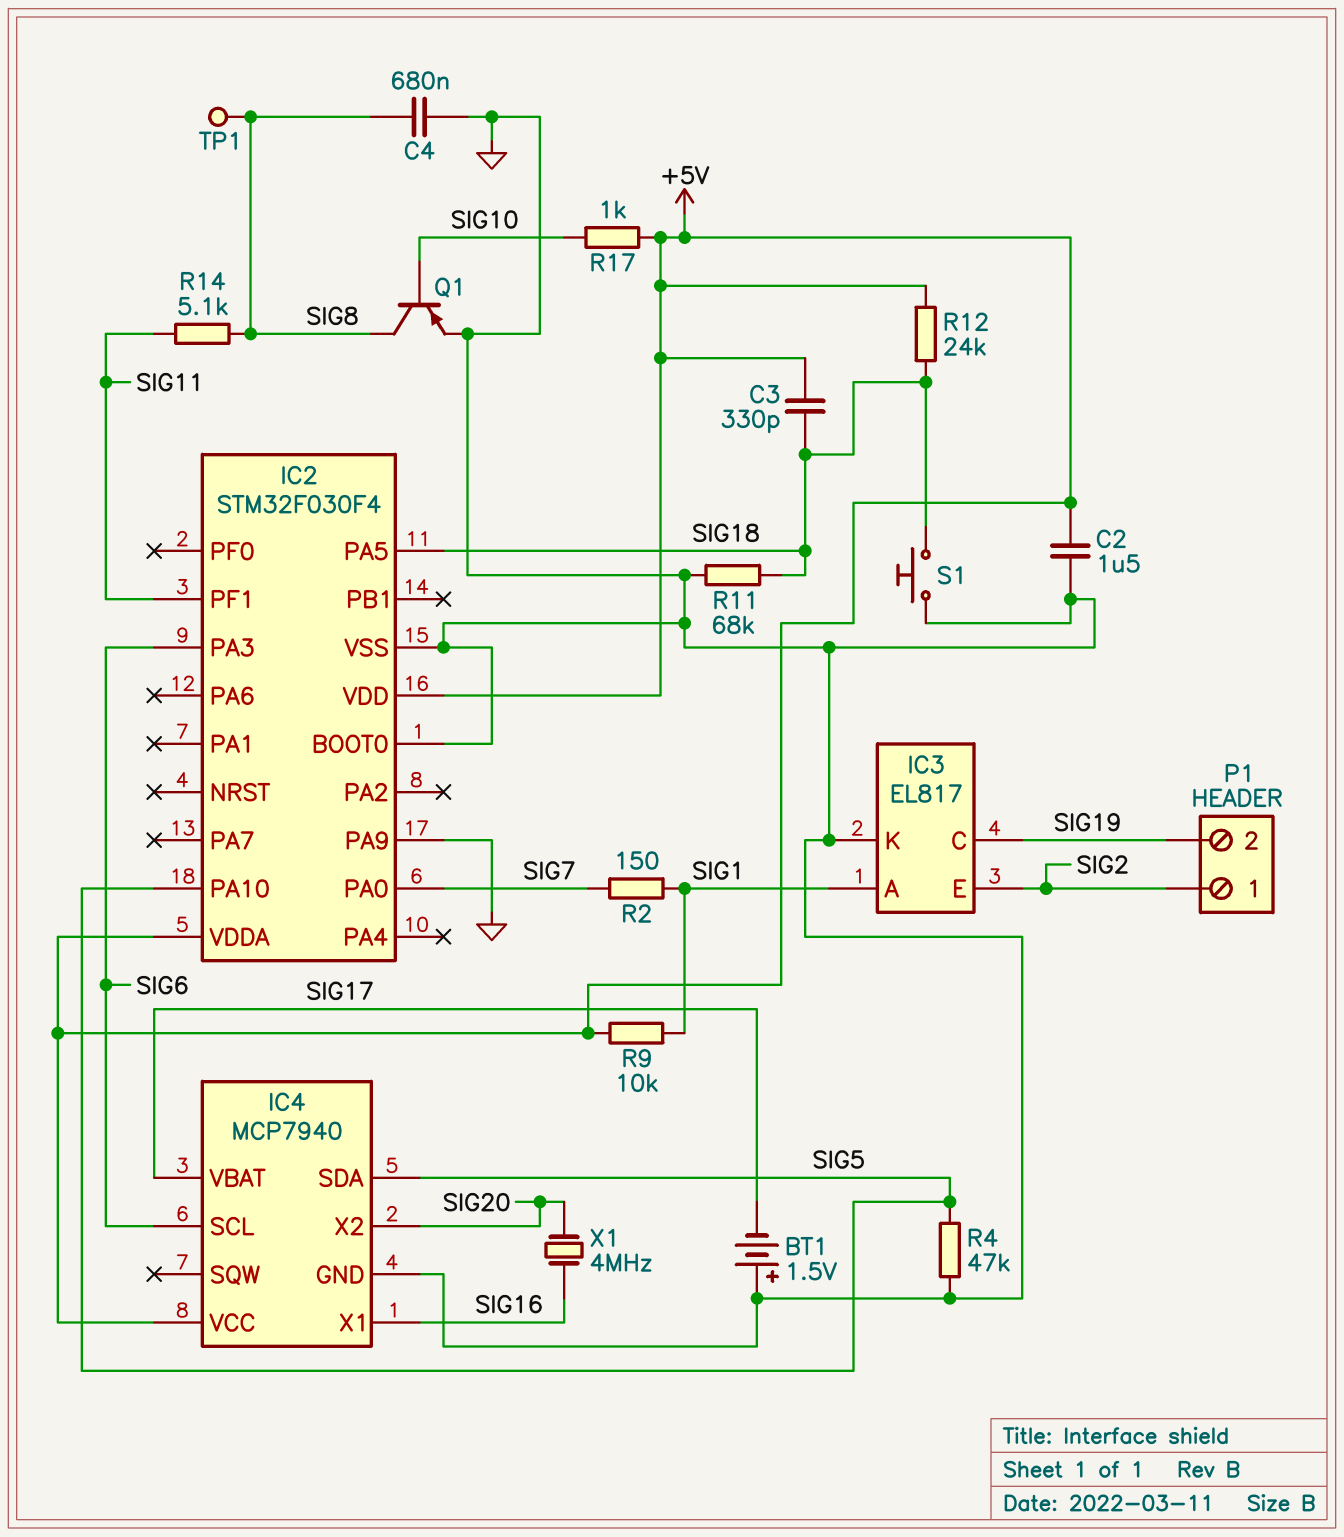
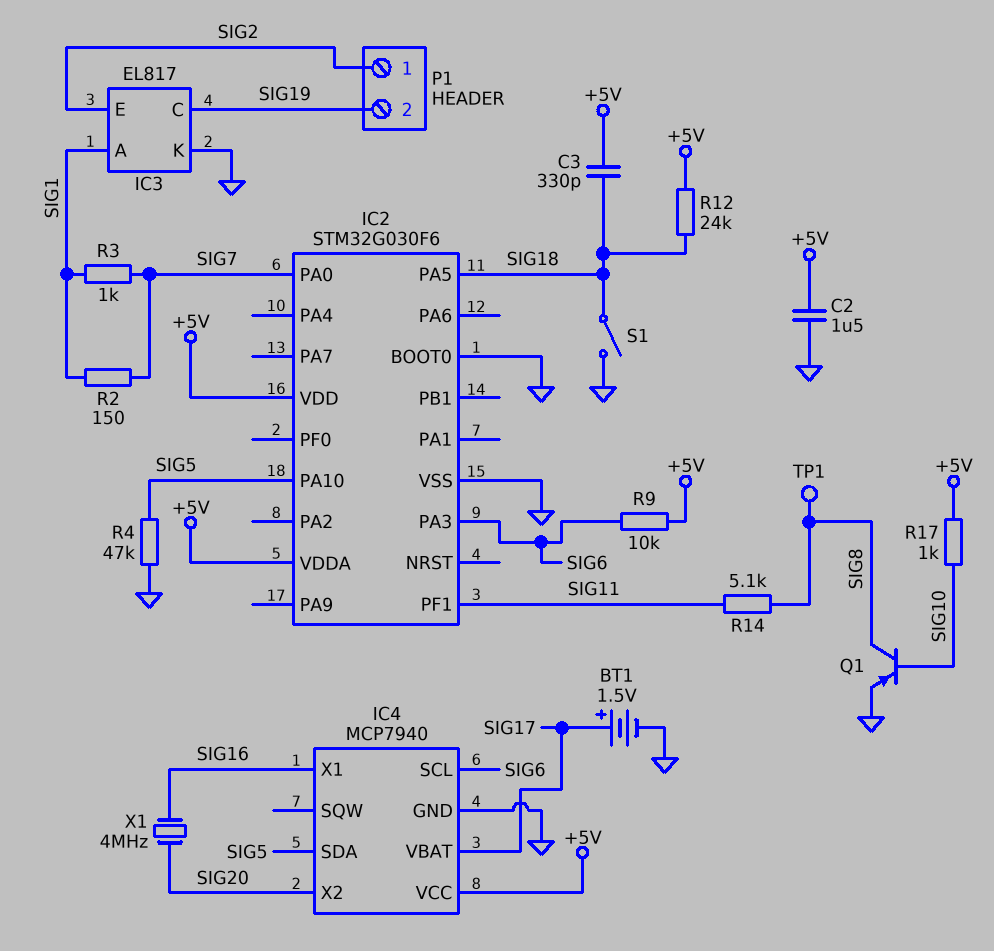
BT1: 1.5V (plus GND, minus SIG17) -> 1.5V (plus SIG17, minus GND)
C4: 680nF (GND, SIG8) -> none
IC2: STM32F030F4 -> STM32G030F6
IC2 pin PA9: GND -> none
R3: none -> 1k (SIG1, SIG7)
R9: 10k (+5V, SIG1) -> 10k (+5V, SIG6)
R11: 68k (GND, SIG18) -> none
S1: button (GND, SIG18) -> switch (GND, SIG18)

